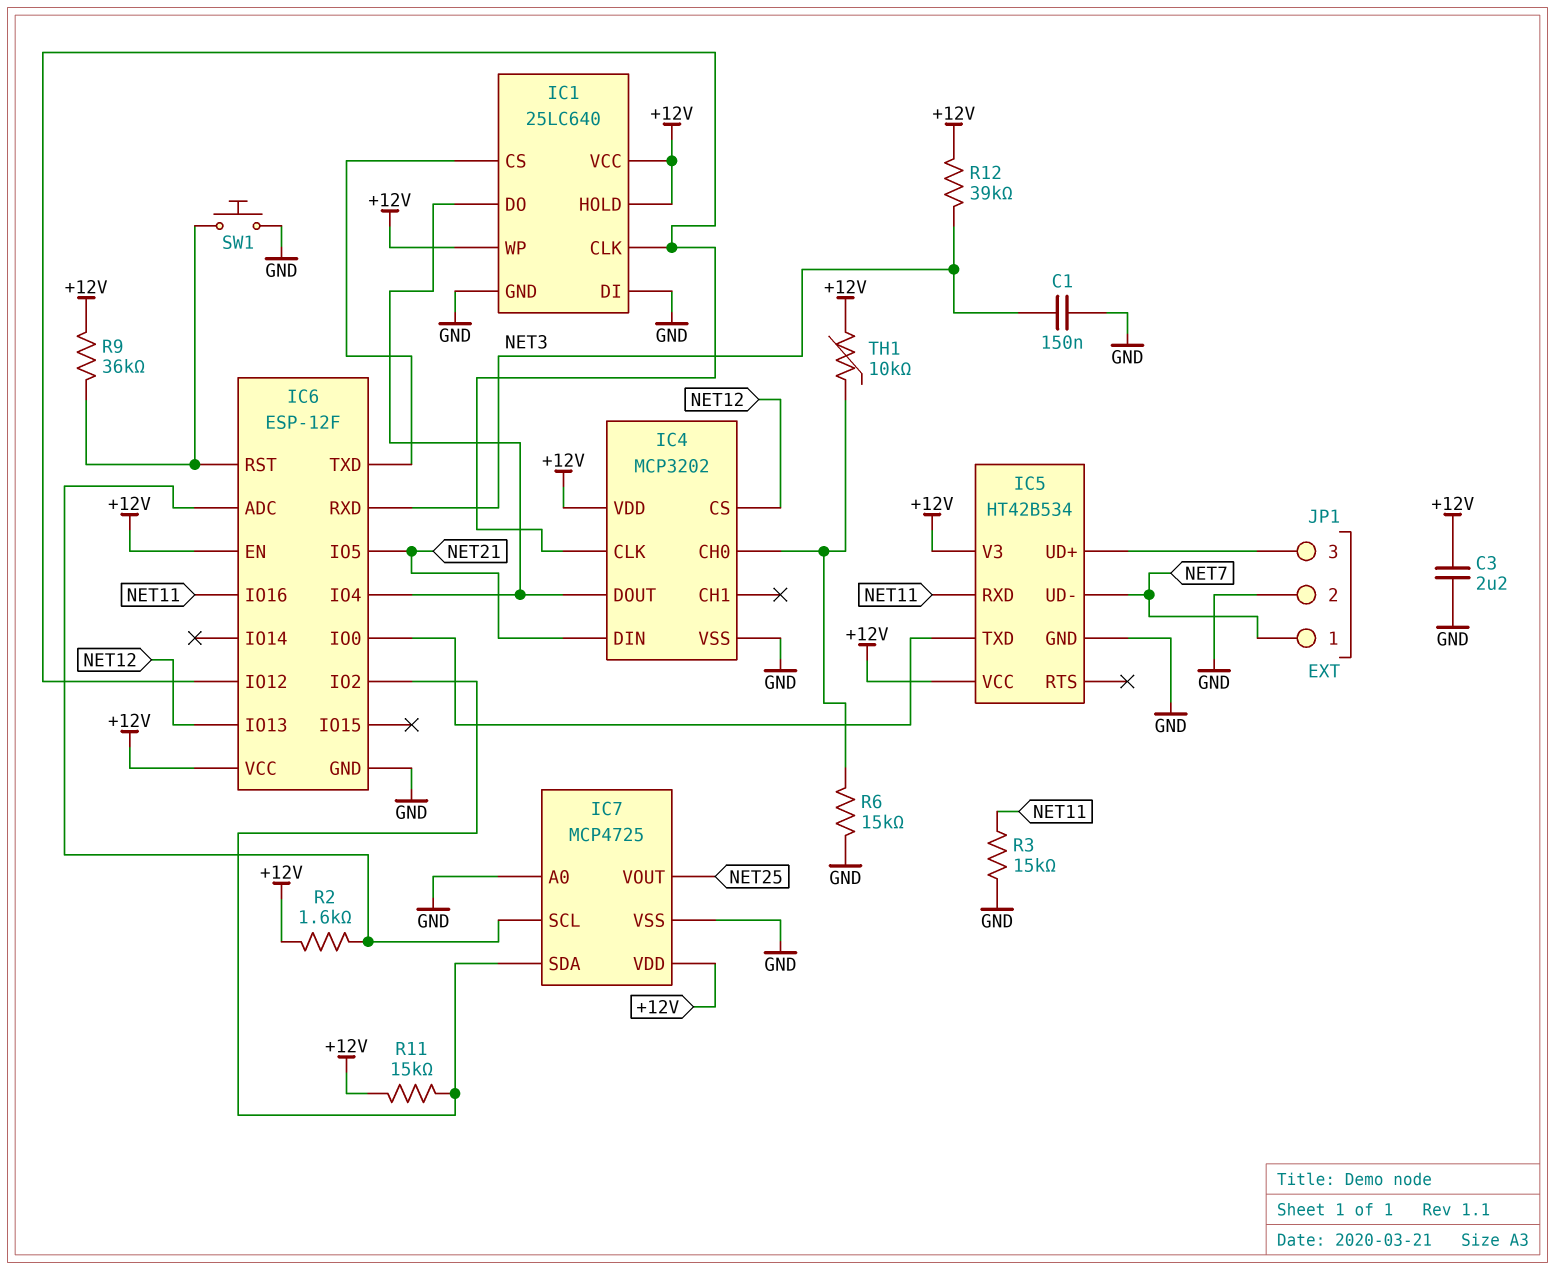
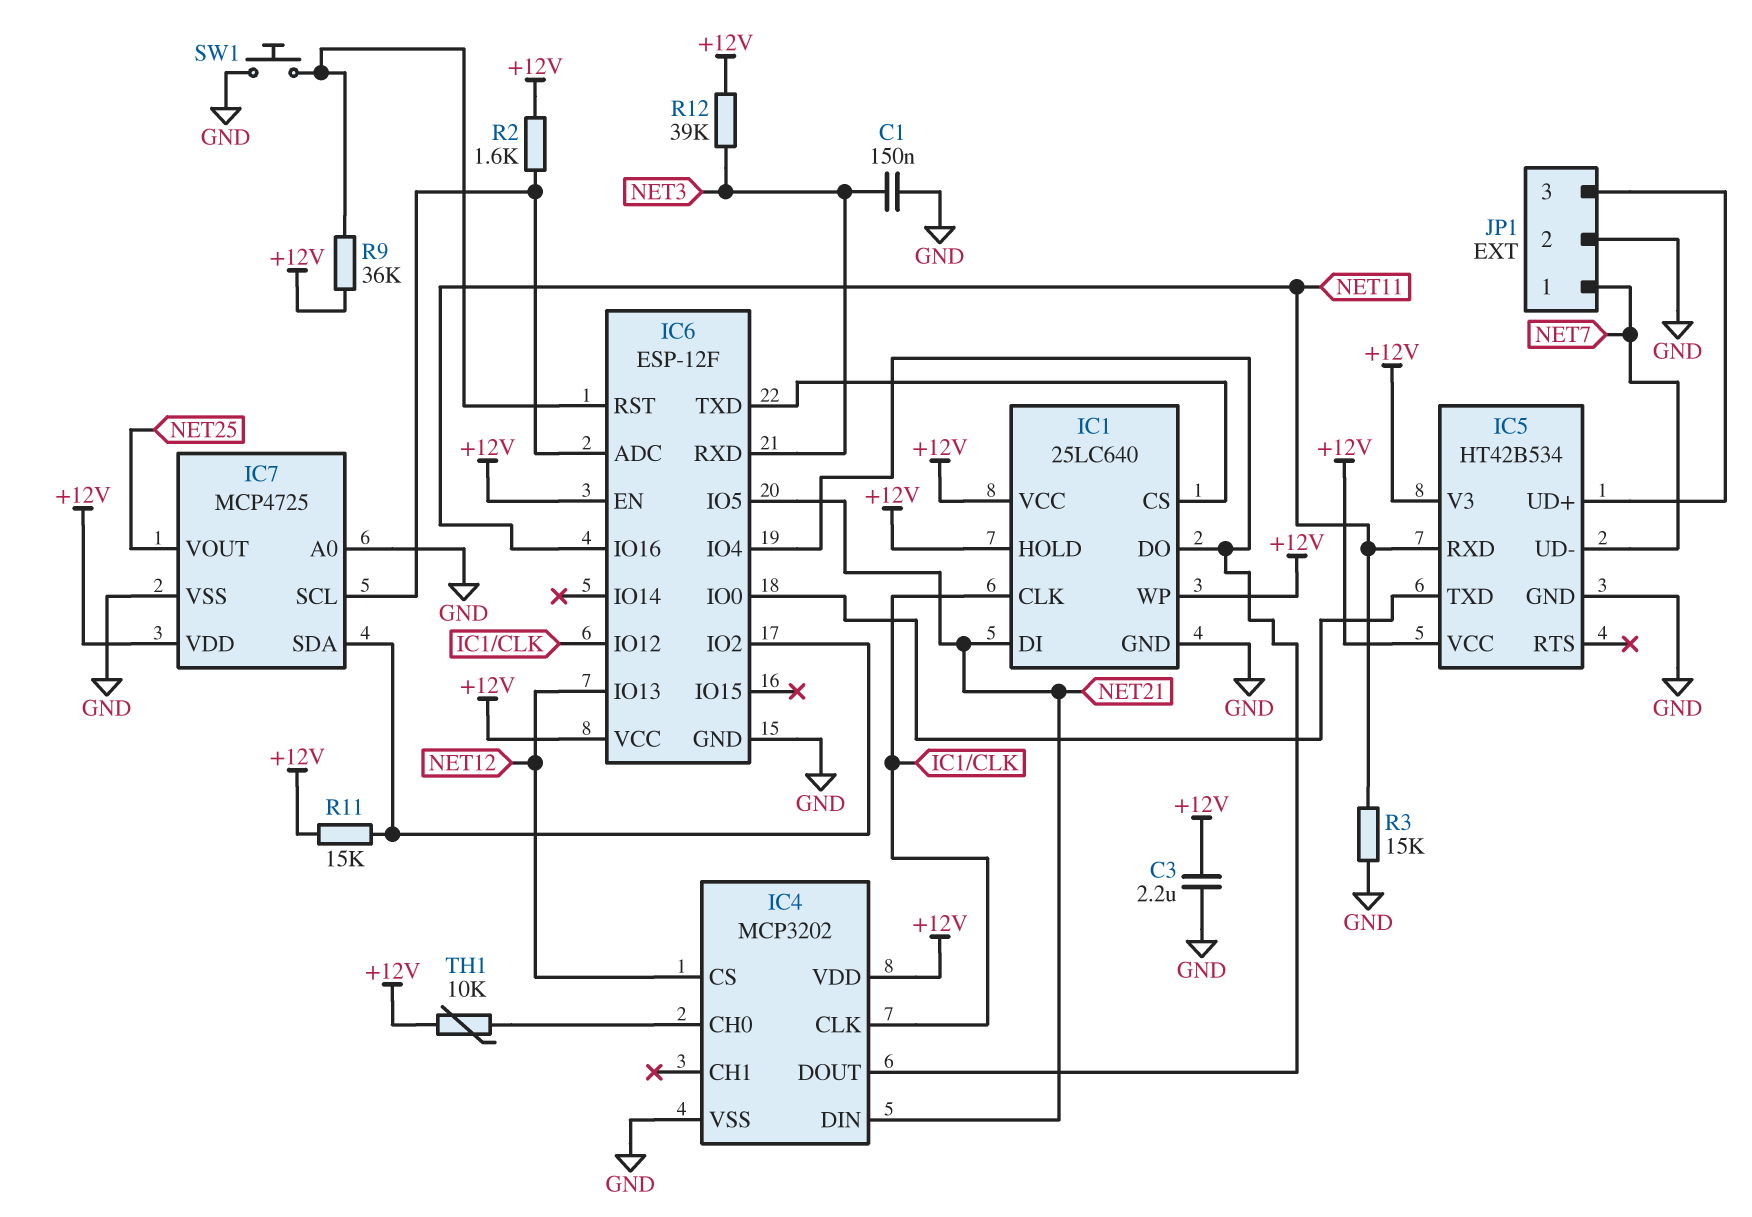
IC1 pin DI: GND -> NET21
R6: 15k (GND, IC4/CH0) -> none

